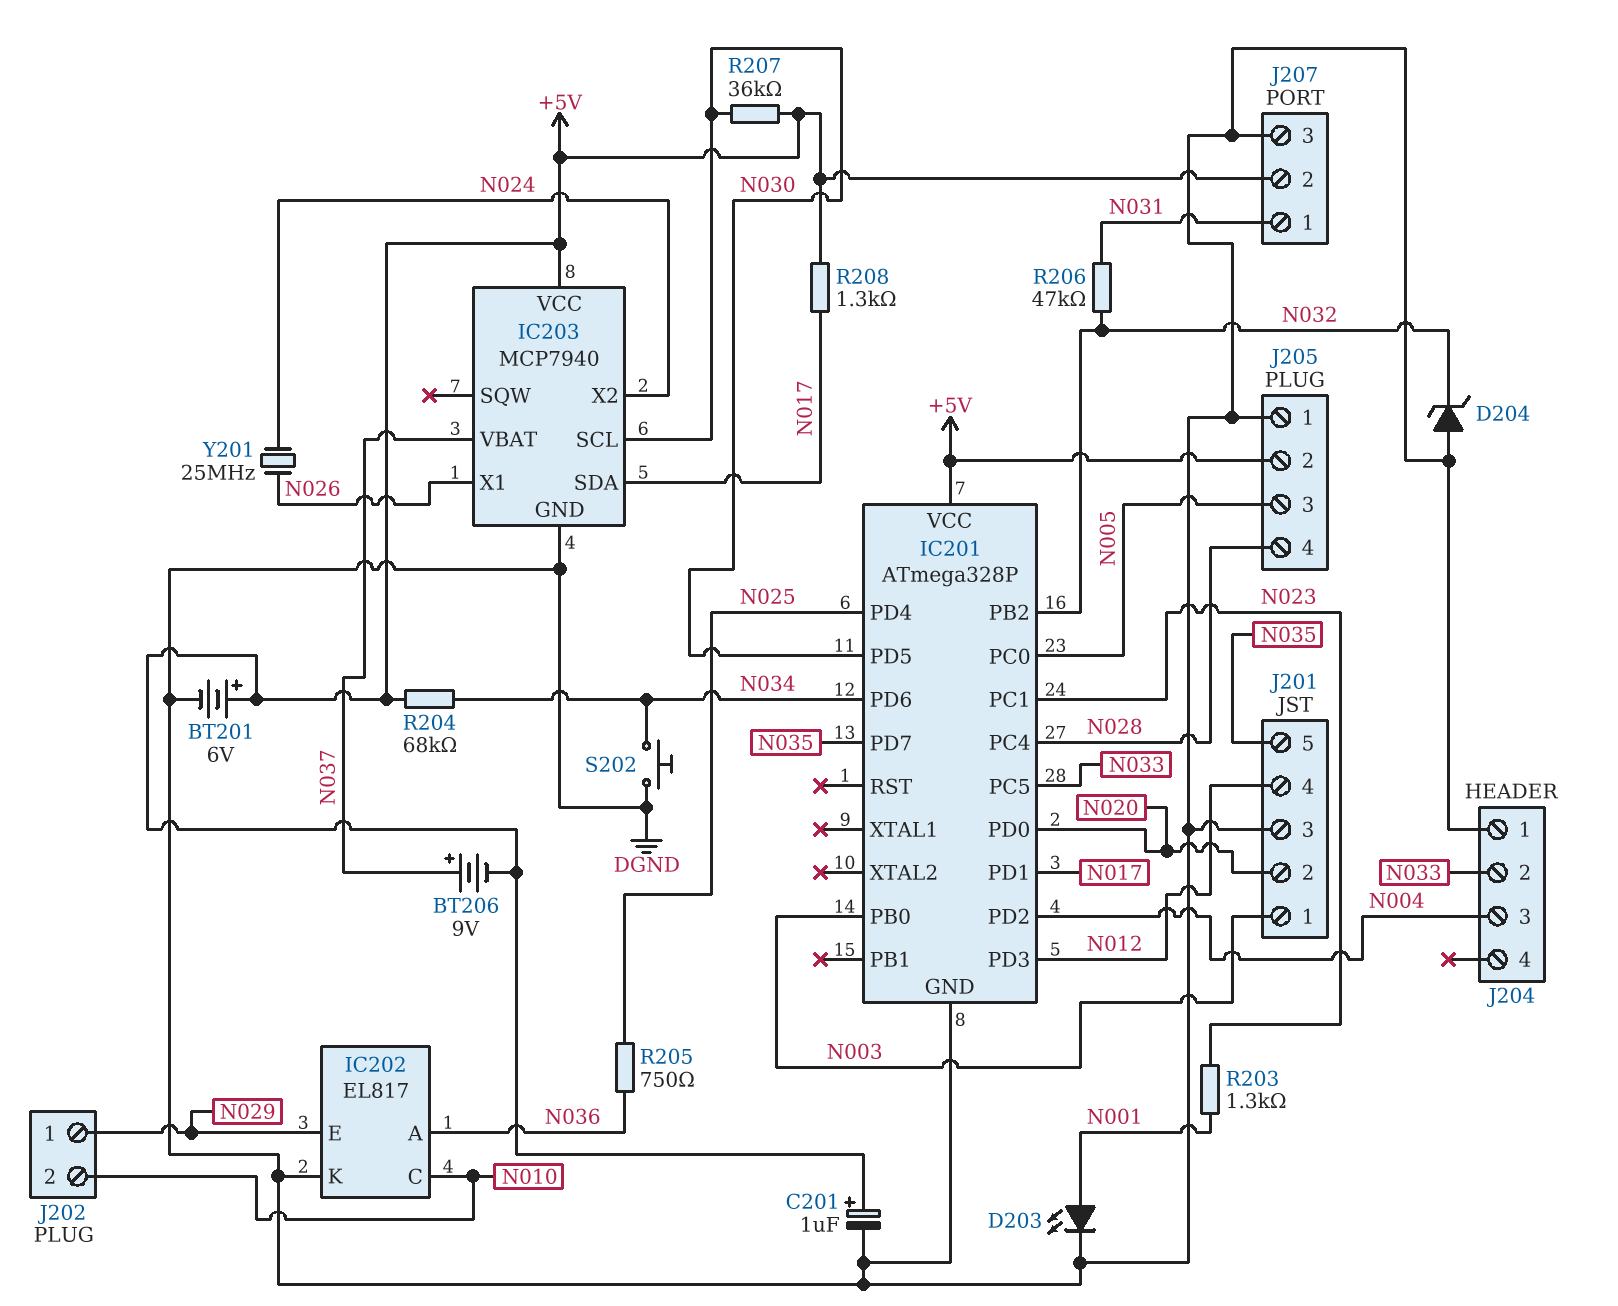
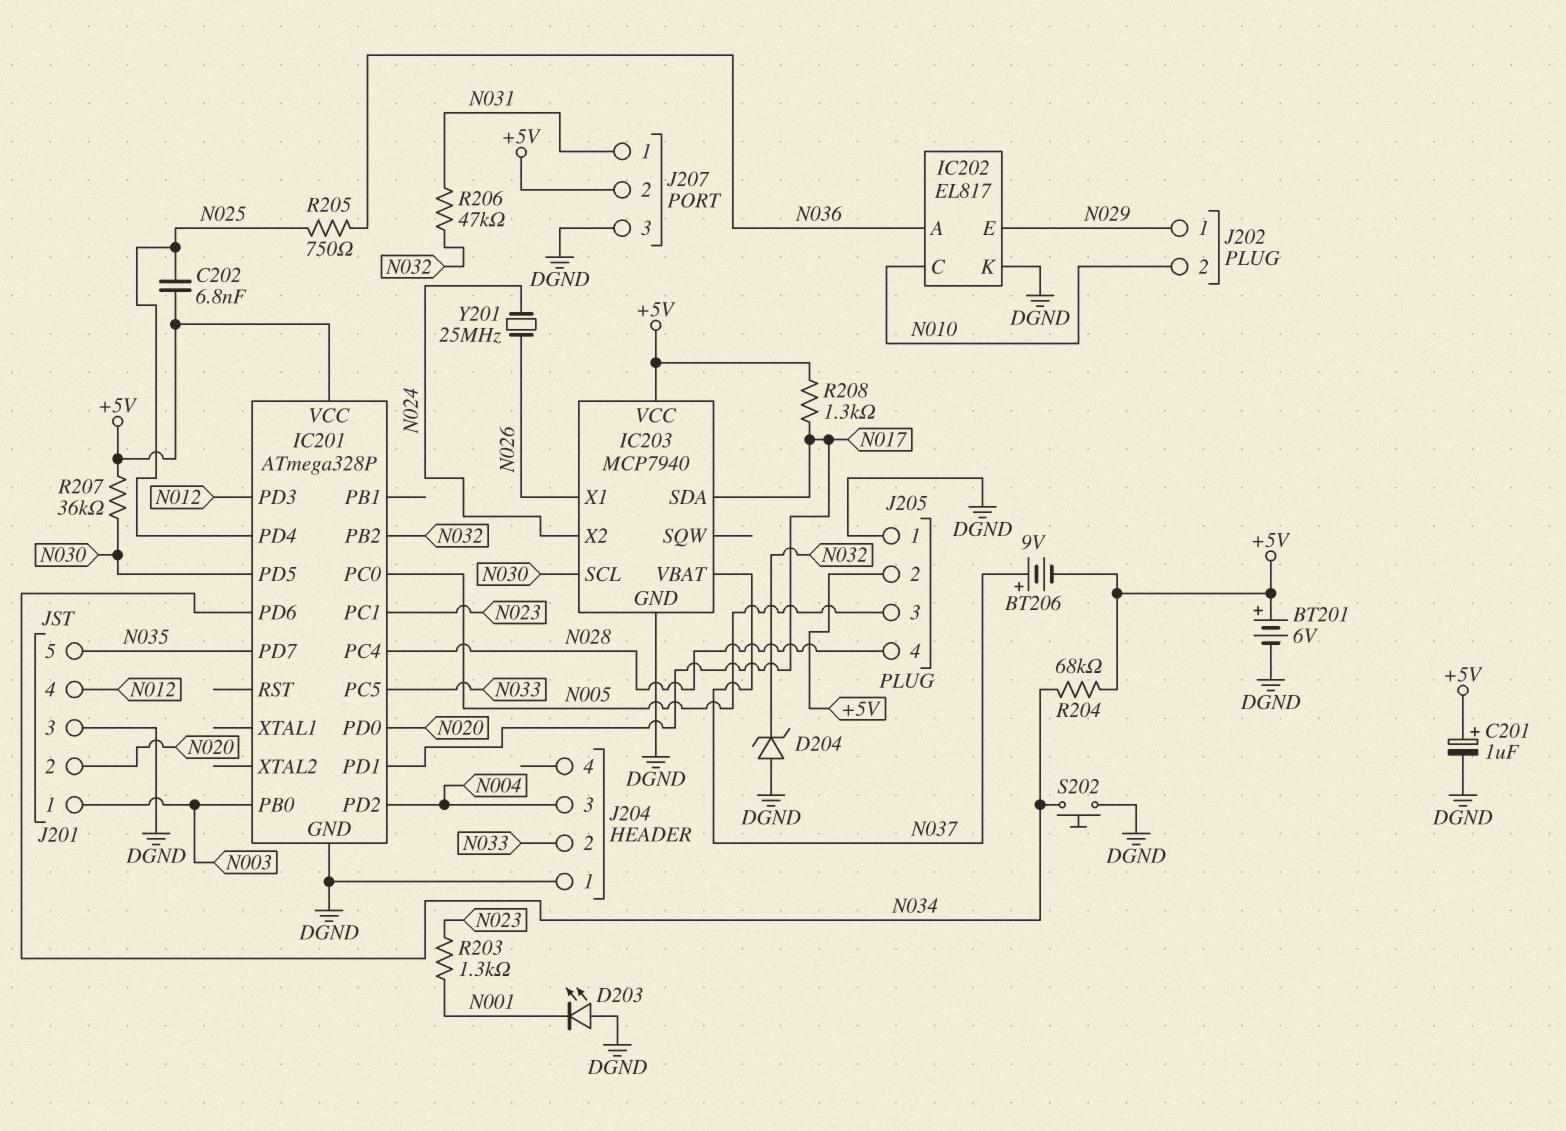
C202: none -> 6.8nF (+5V, N025)
D203: LED (A N001, K DGND) -> LED (A DGND, K N001)

